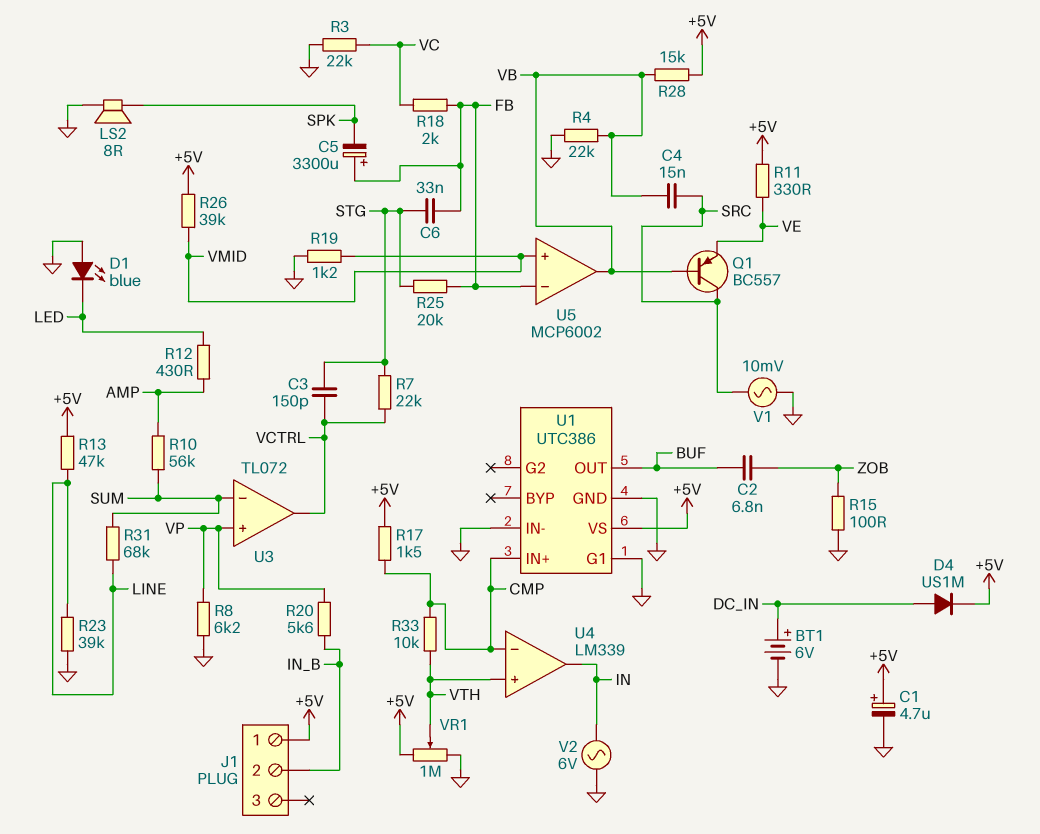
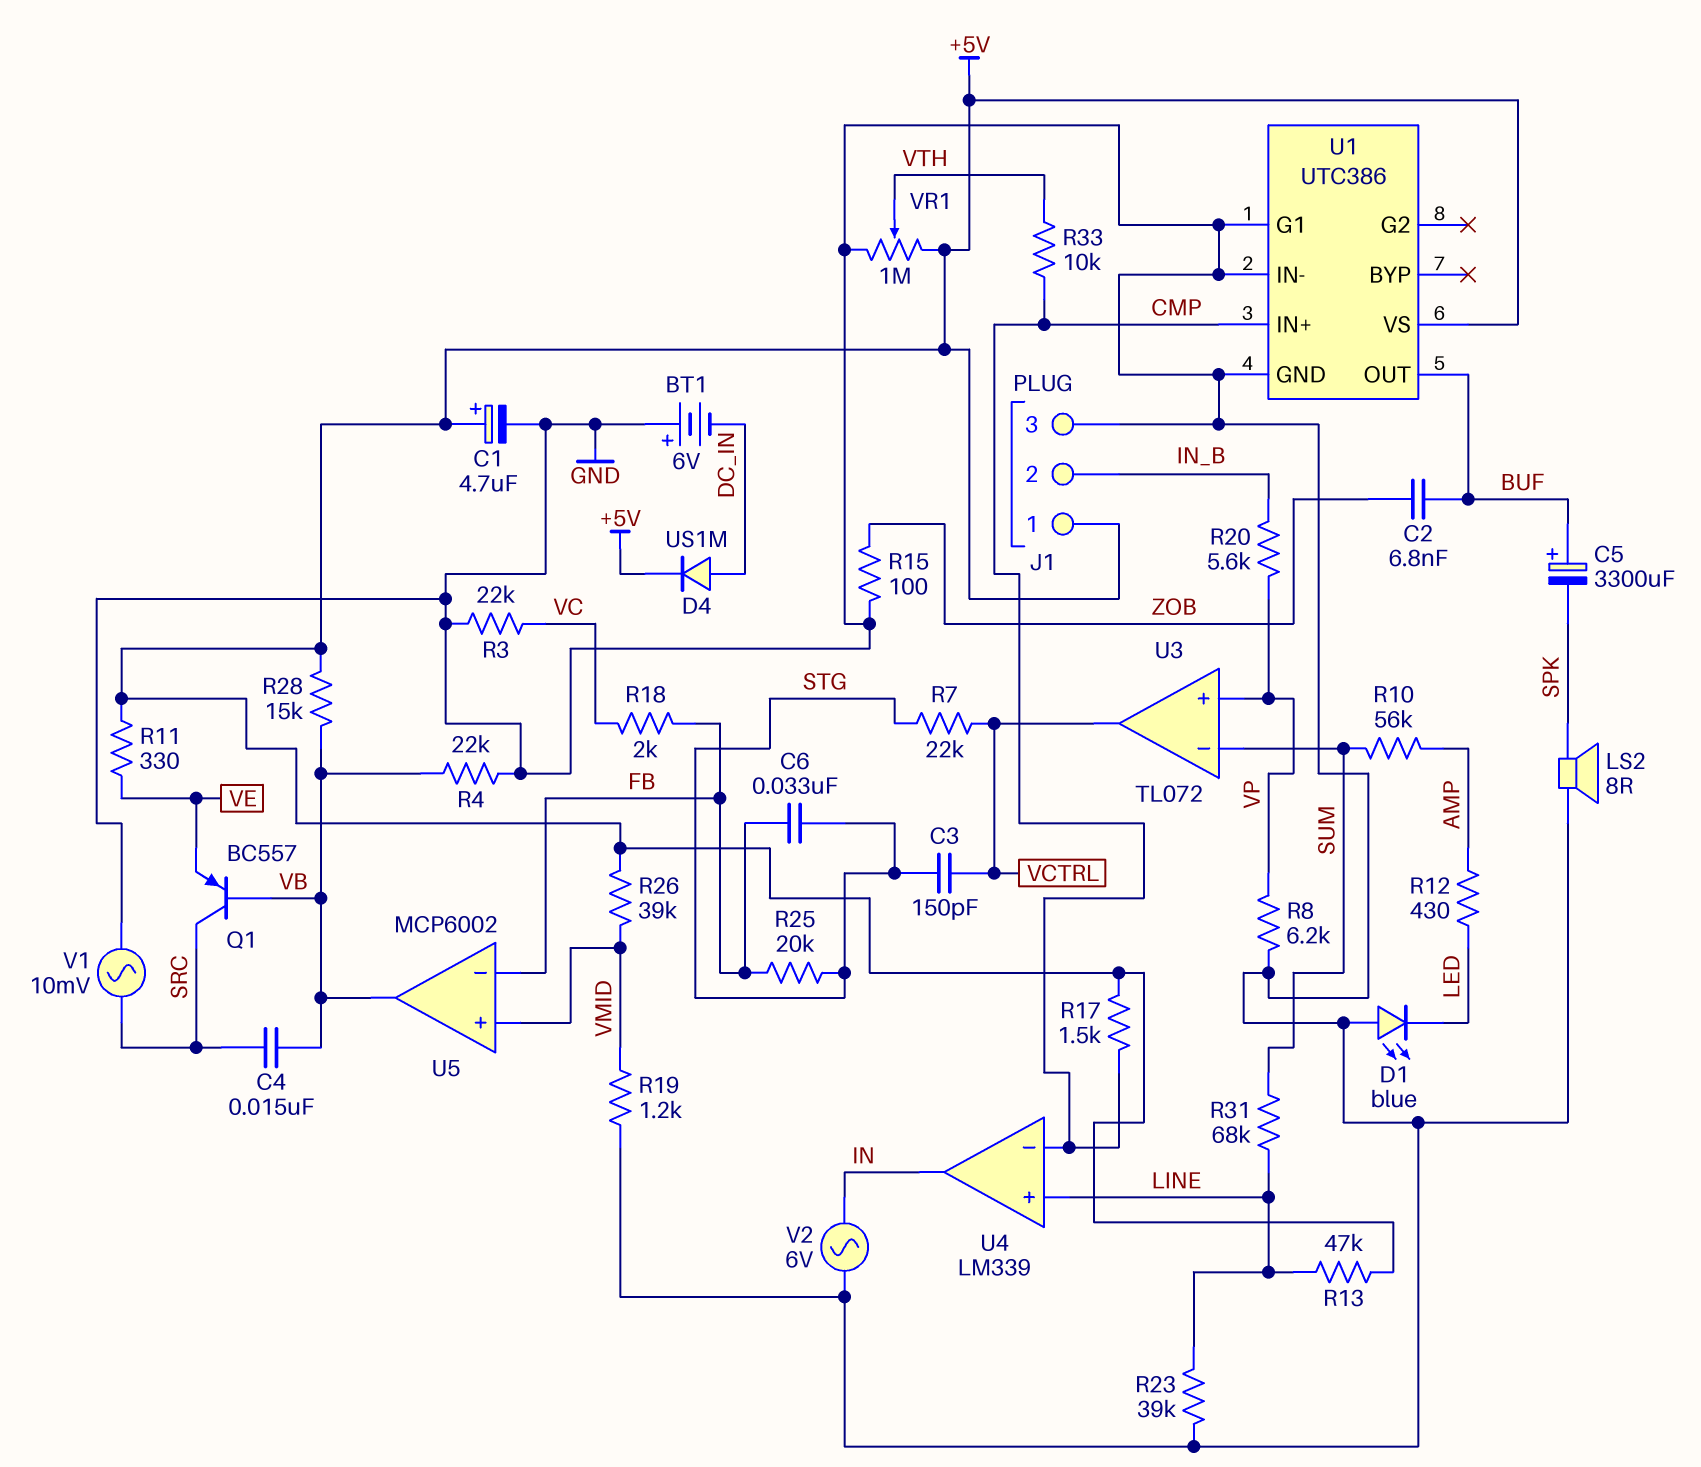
BT1: 6V (plus DC_IN, minus GND) -> 6V (plus GND, minus DC_IN)
C5: 3300uF (plus FB, minus SPK) -> 3300uF (plus BUF, minus SPK)
J1 pin 3: none -> GND
U4 pin in+: VTH -> LINE

